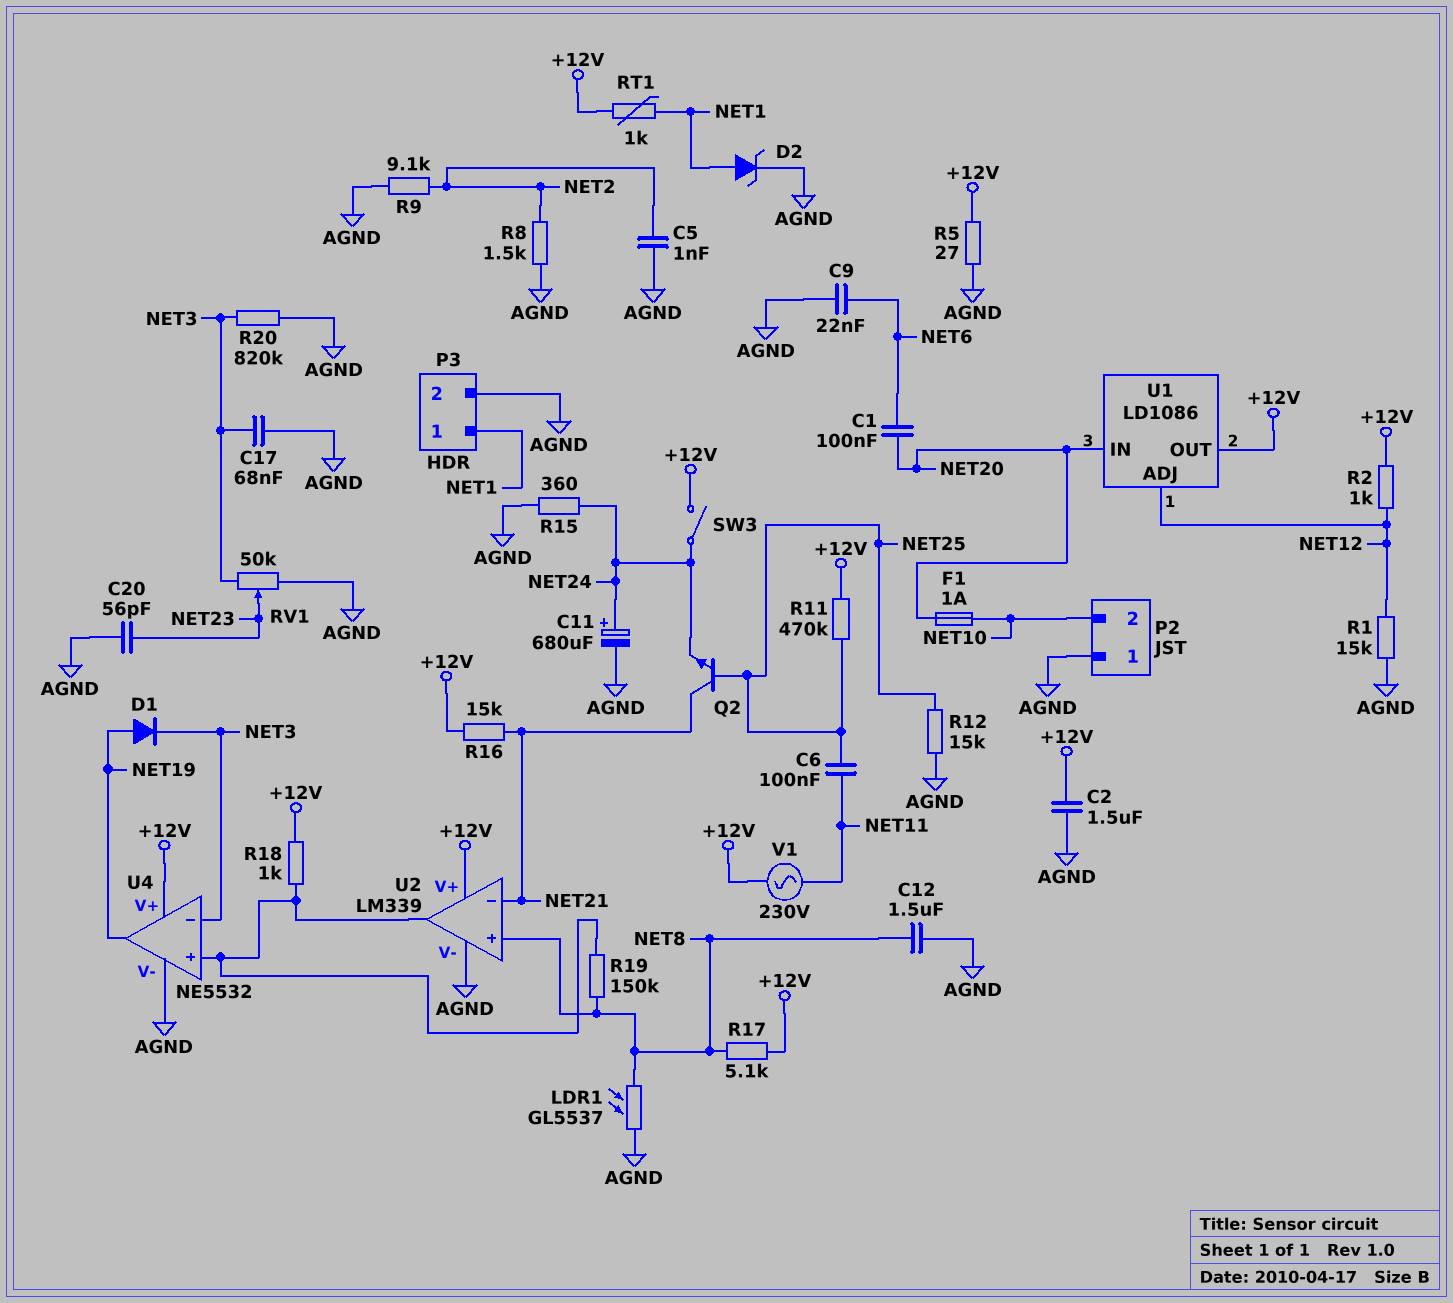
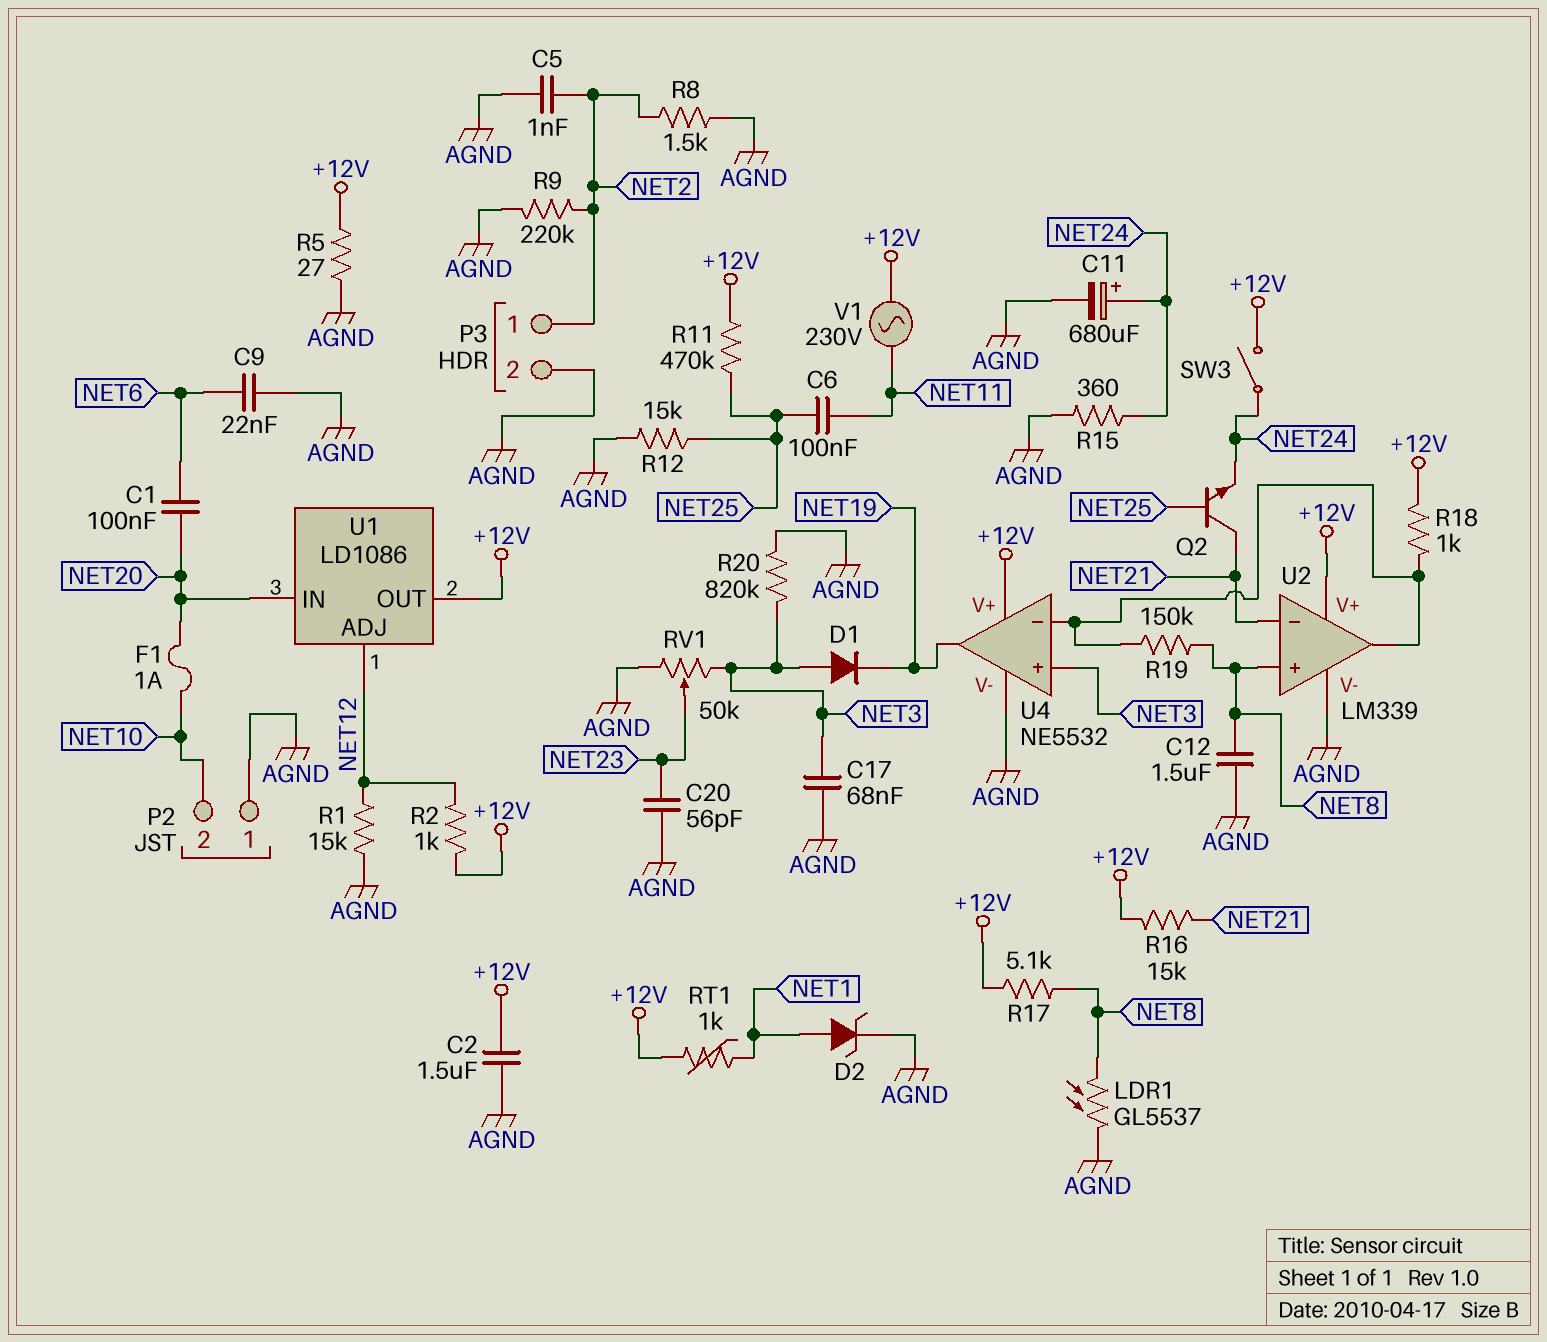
D1: diode (A NET19, K NET3) -> diode (A NET3, K NET19)
P3 pin 1: NET1 -> NET2
R9: 9.1k (AGND, NET2) -> 220k (AGND, NET2)
U4 pin in+: U2/out -> NET3
U4 pin in-: NET3 -> U2/out

